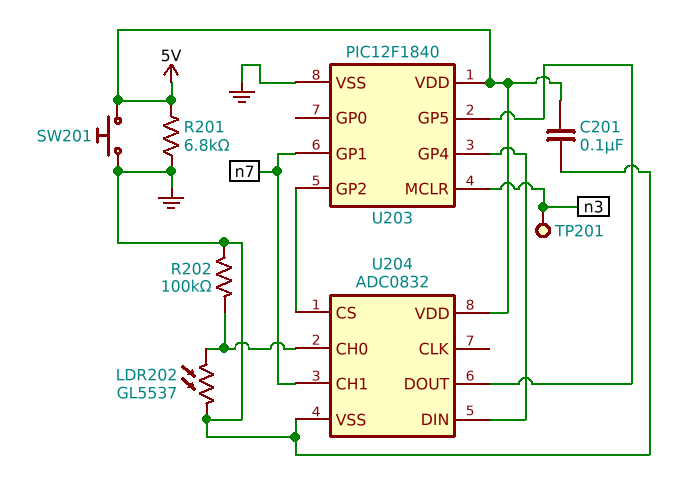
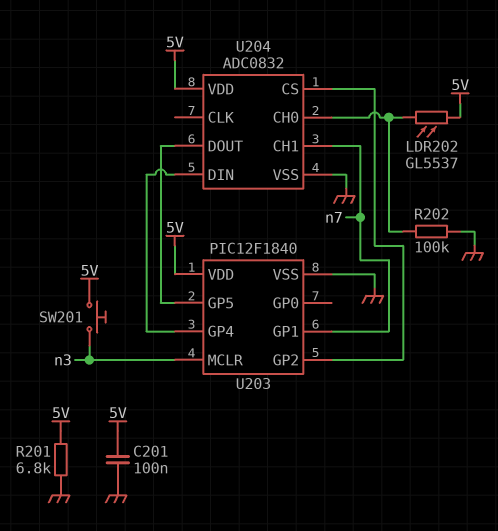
LDR202: GL5537 (GND, U204/CH0) -> GL5537 (5V, U204/CH0)
SW201: button (5V, GND) -> button (5V, n3)
TP201: test point (n3) -> none

